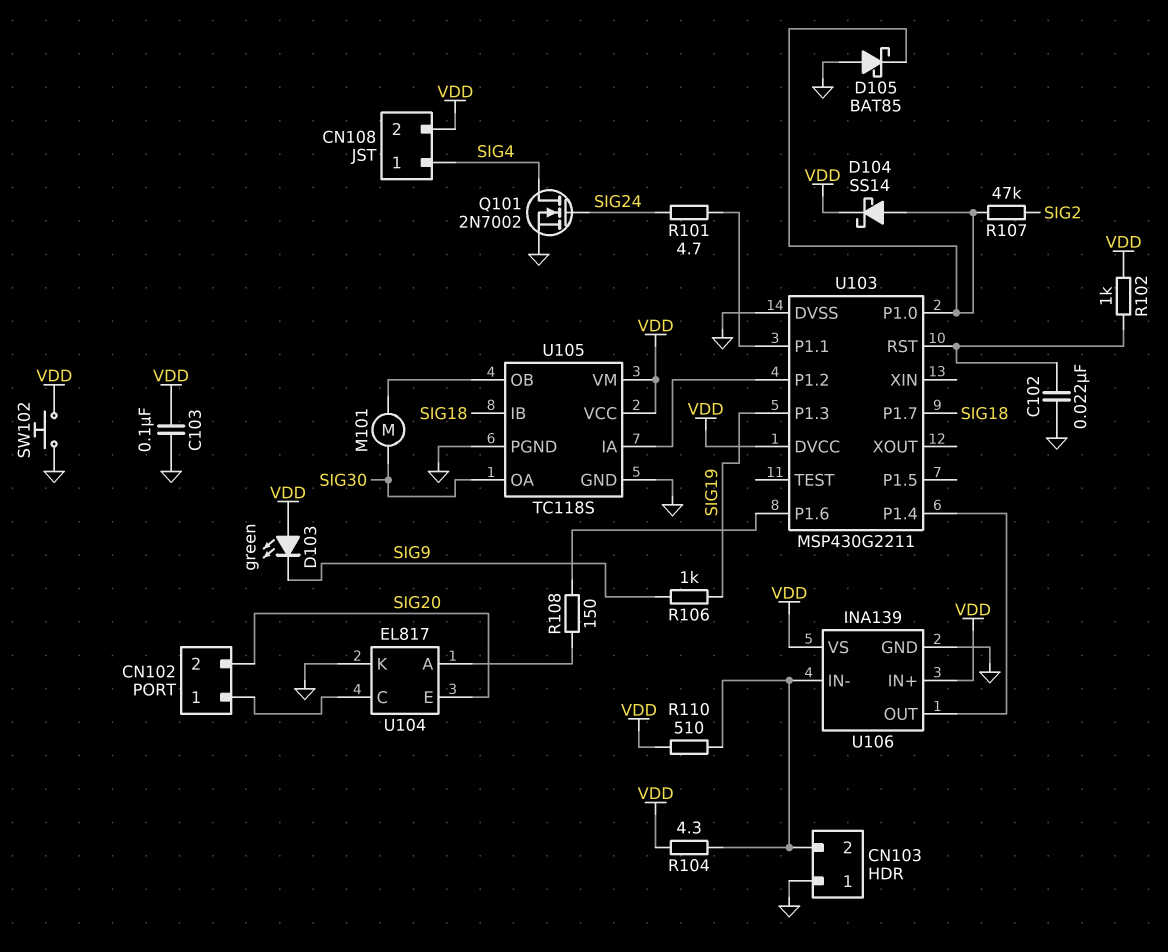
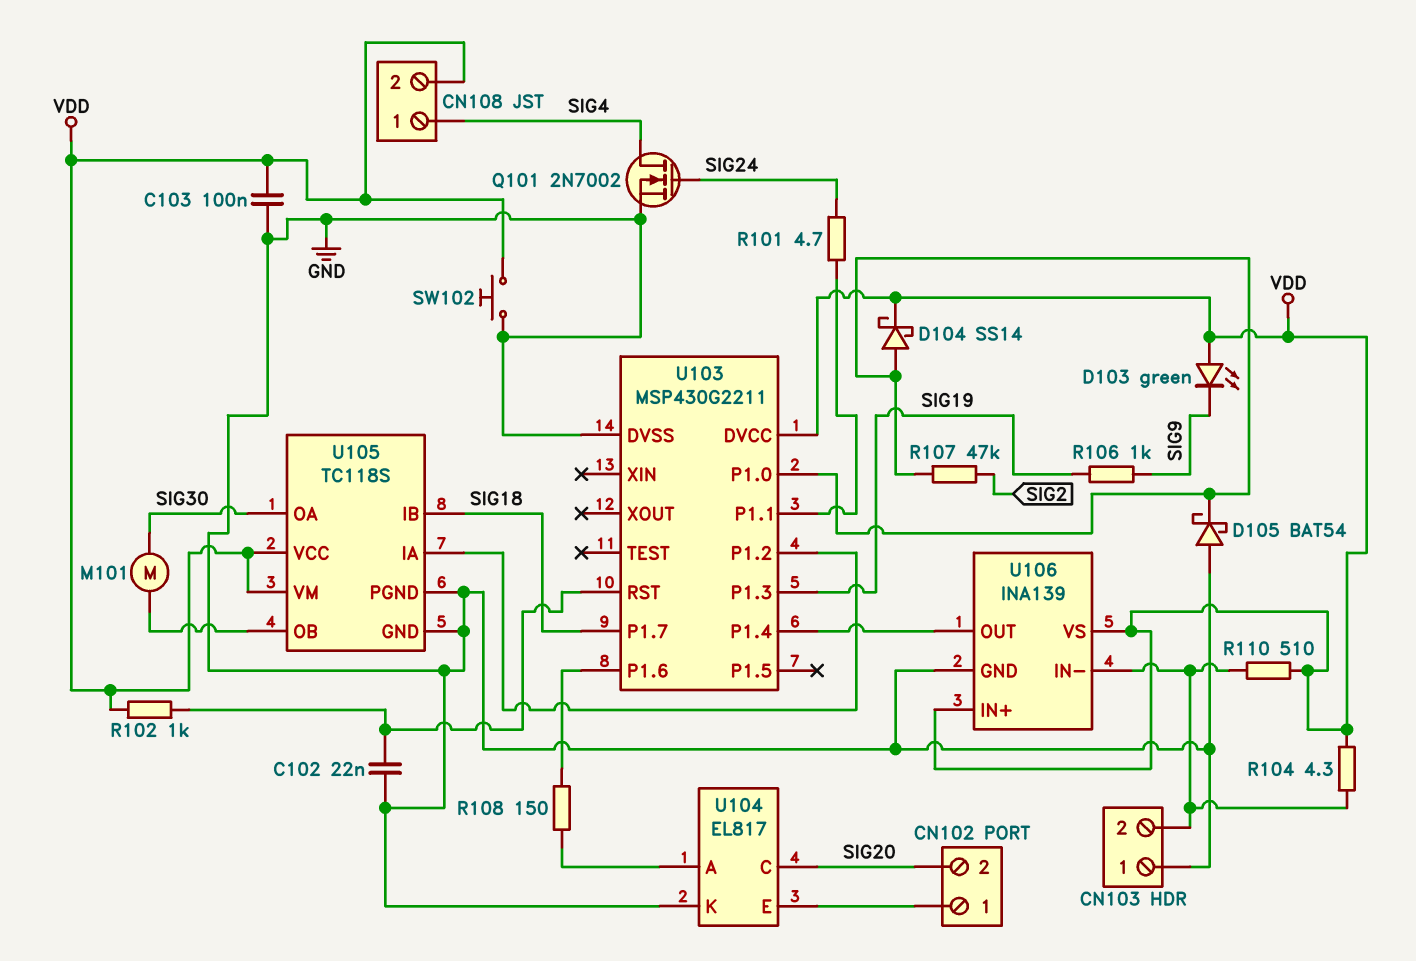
D105: schottky BAT85 (A GND, K U103/P1.0) -> schottky BAT54 (A GND, K U103/P1.0)
U104 pin C: CN102/1 -> SIG20
U104 pin E: SIG20 -> CN102/1

